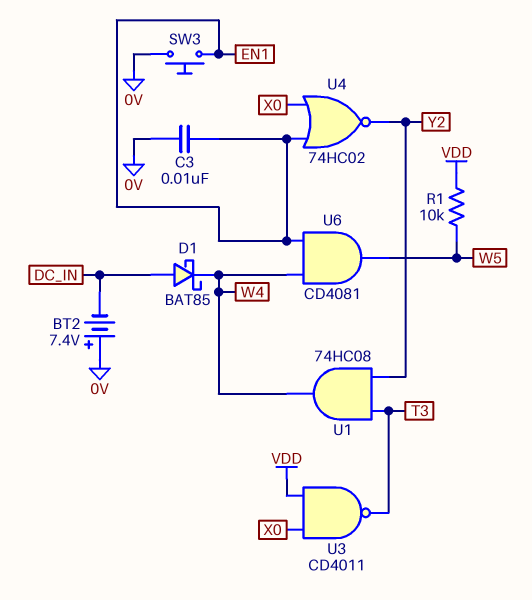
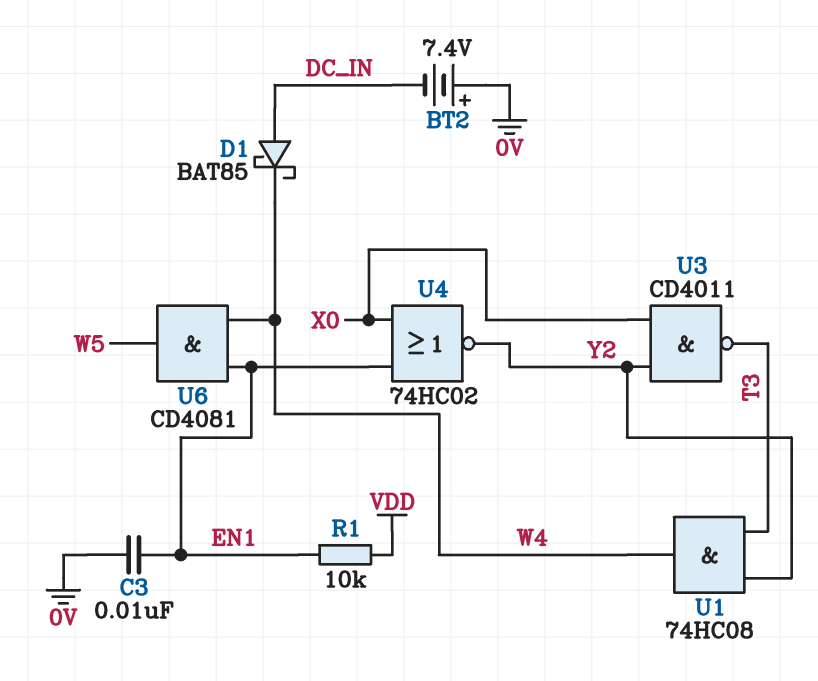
R1: 10k (VDD, W5) -> 10k (EN1, VDD)
SW3: button (0V, EN1) -> none
U3: NAND CD4011 (in VDD, in X0, out T3) -> NAND CD4011 (in X0, in Y2, out T3)

